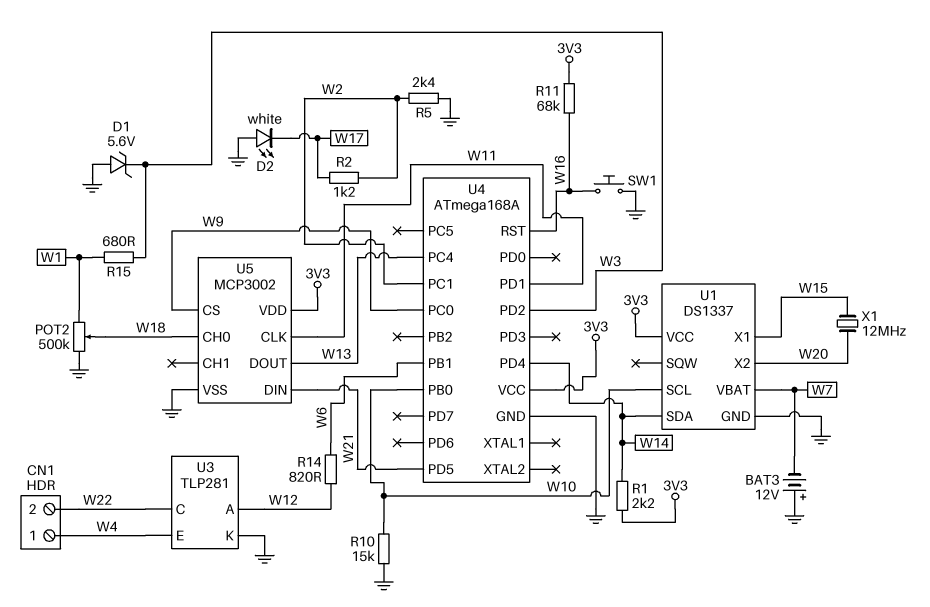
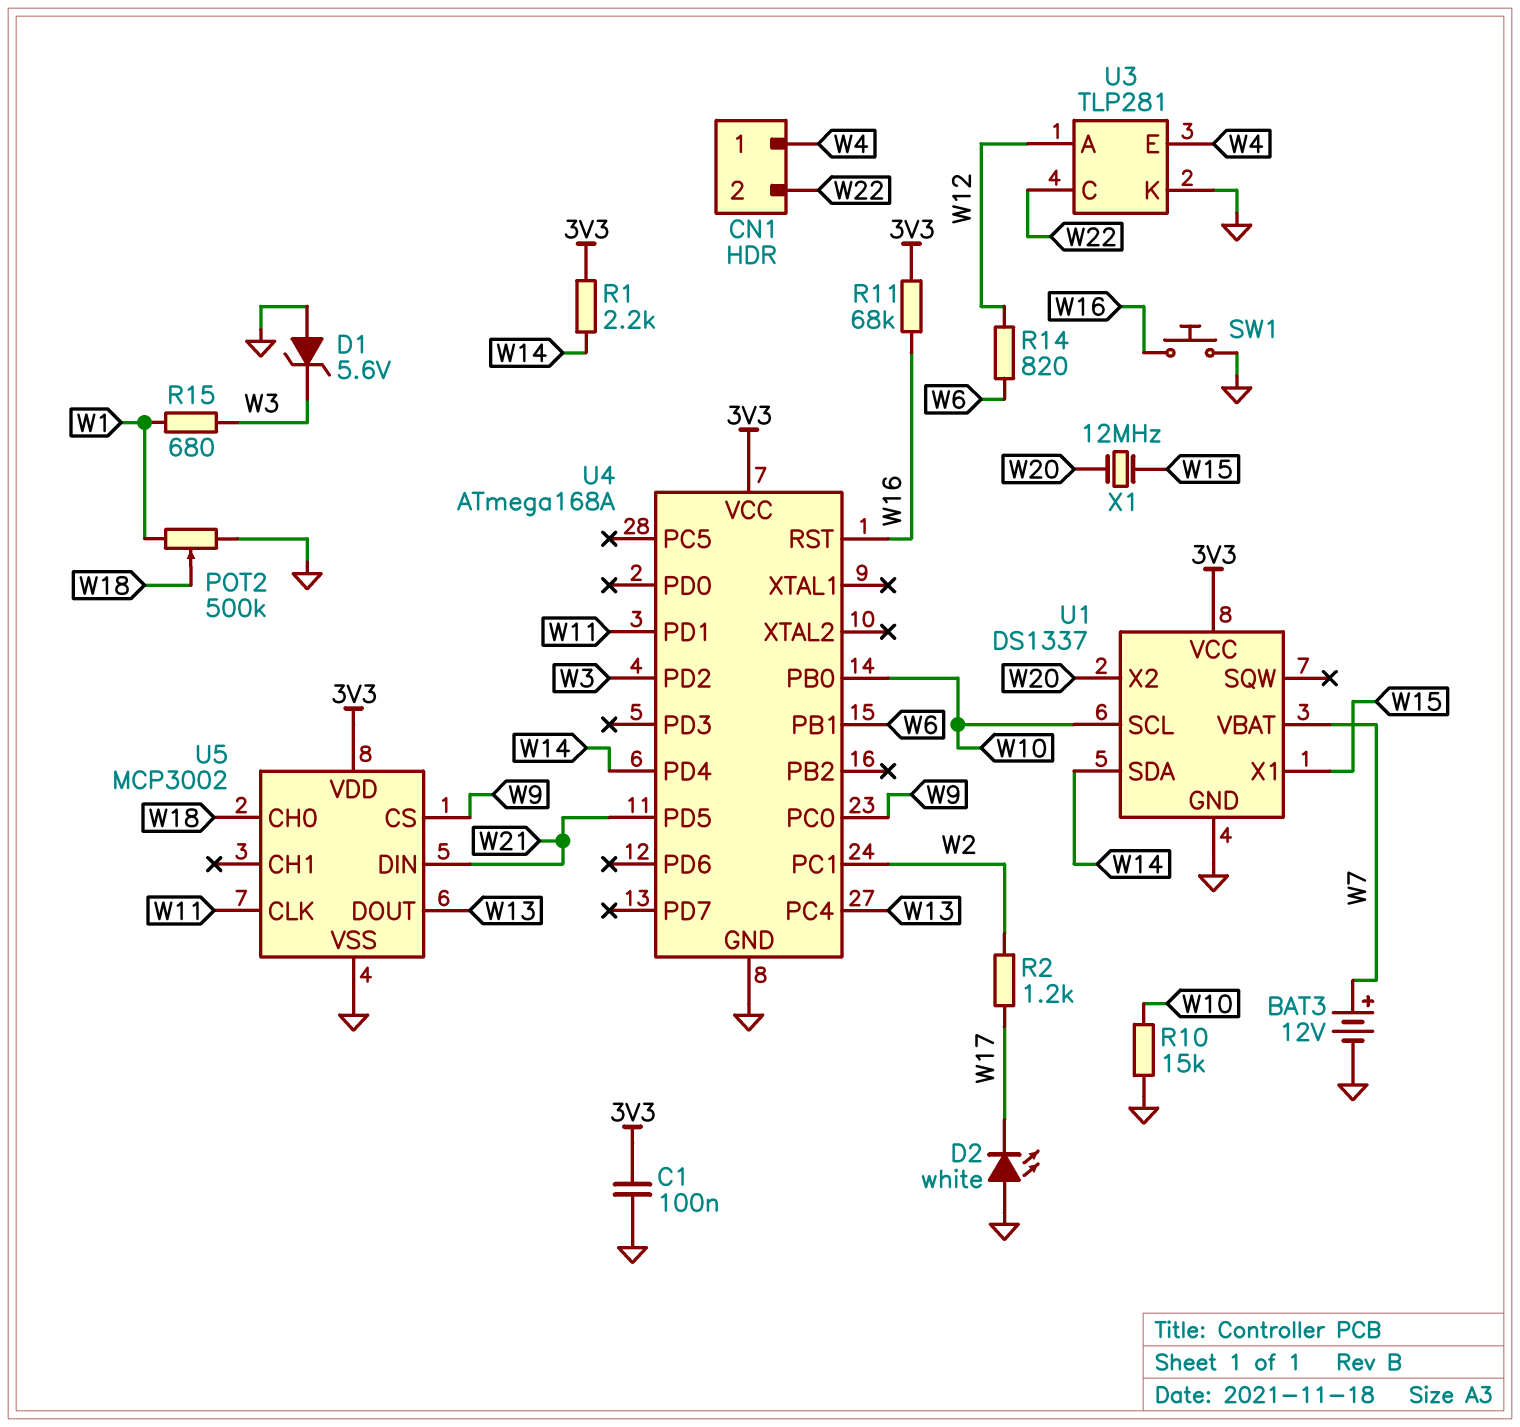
BAT3: 12V (plus GND, minus W7) -> 12V (plus W7, minus GND)
C1: none -> 100nF (3V3, GND)
R5: 2.4k (GND, W2) -> none

